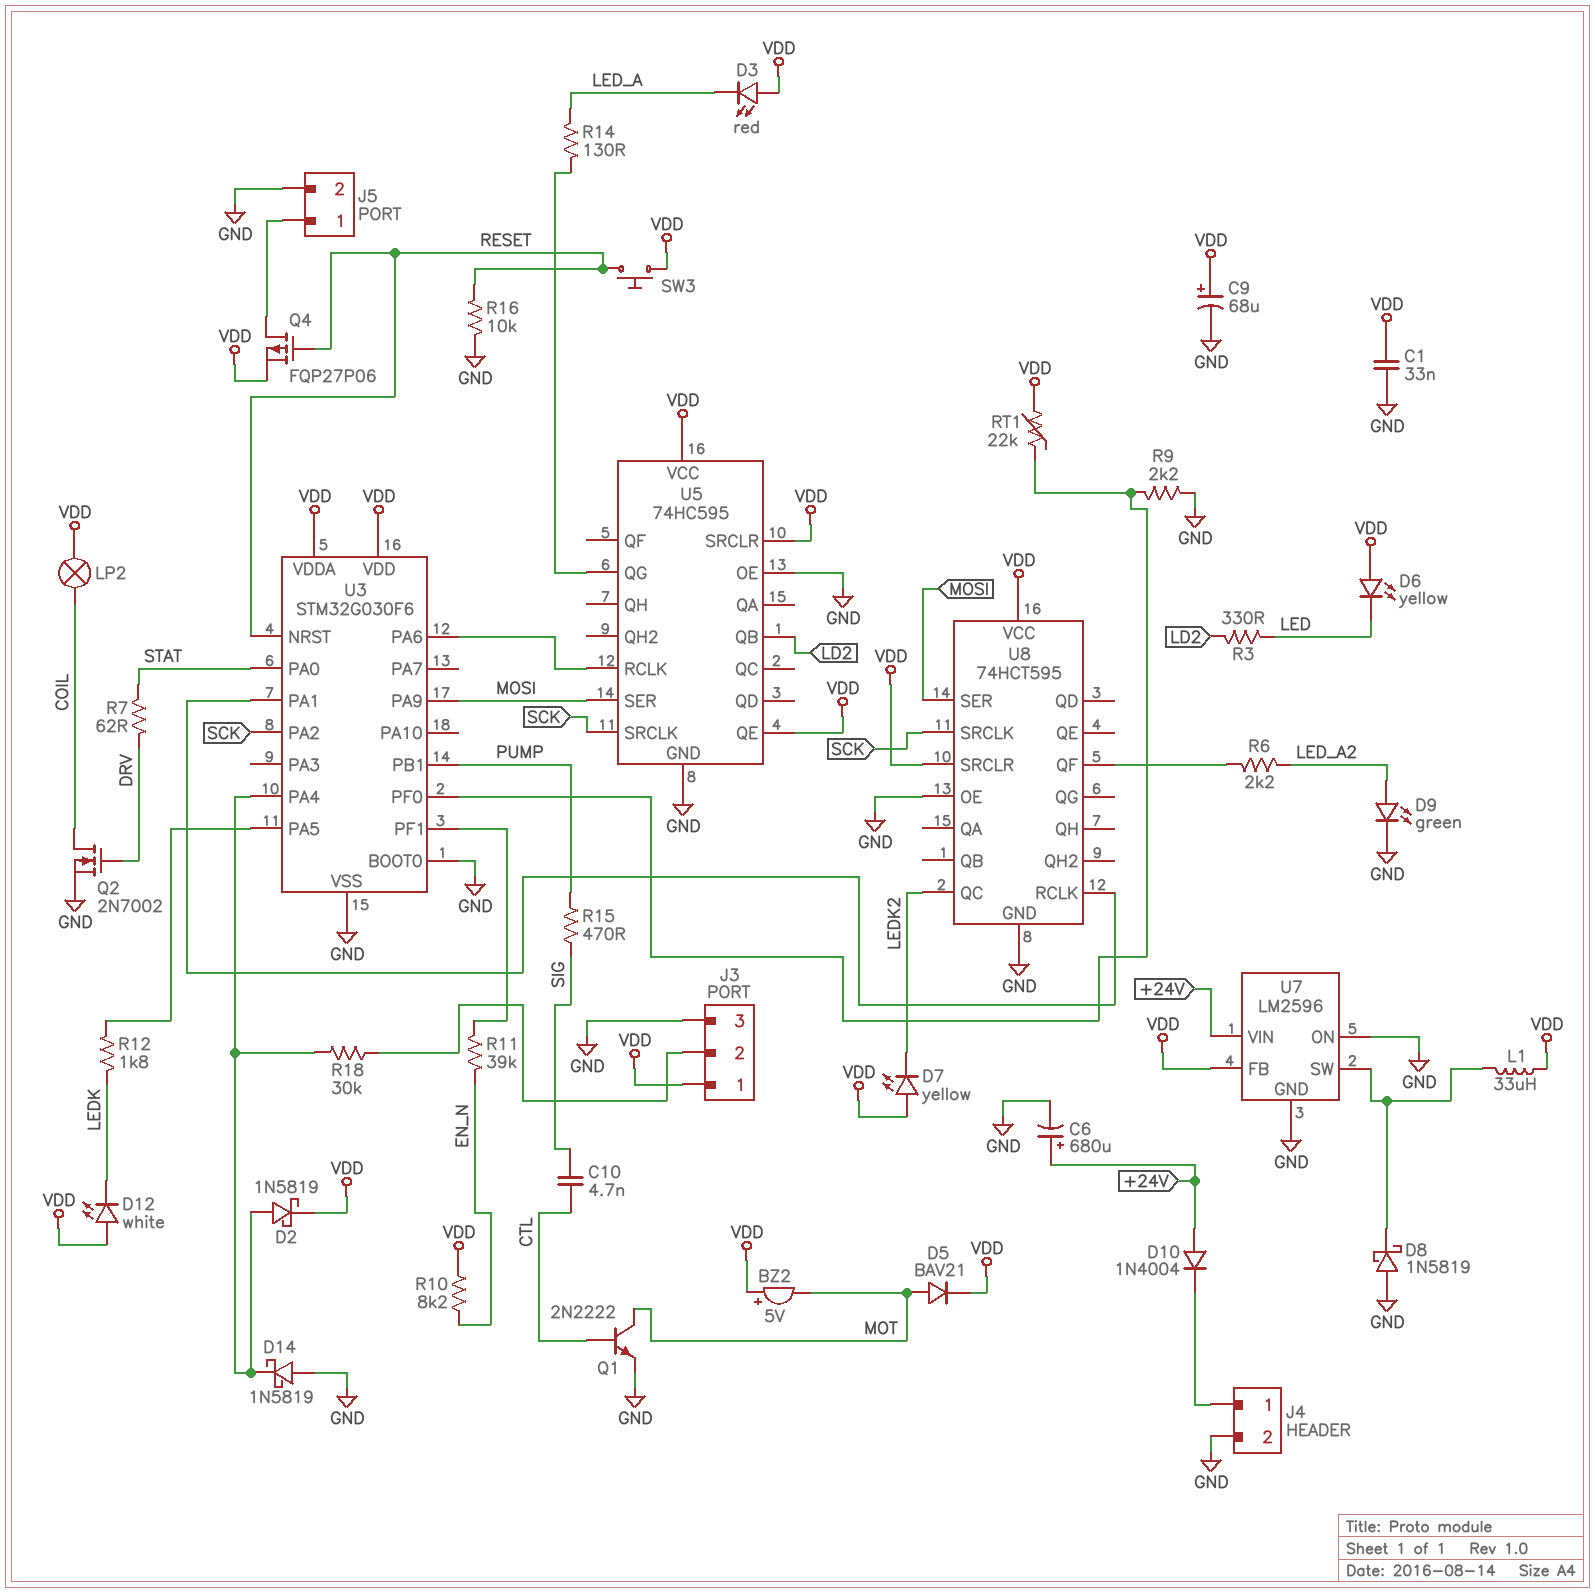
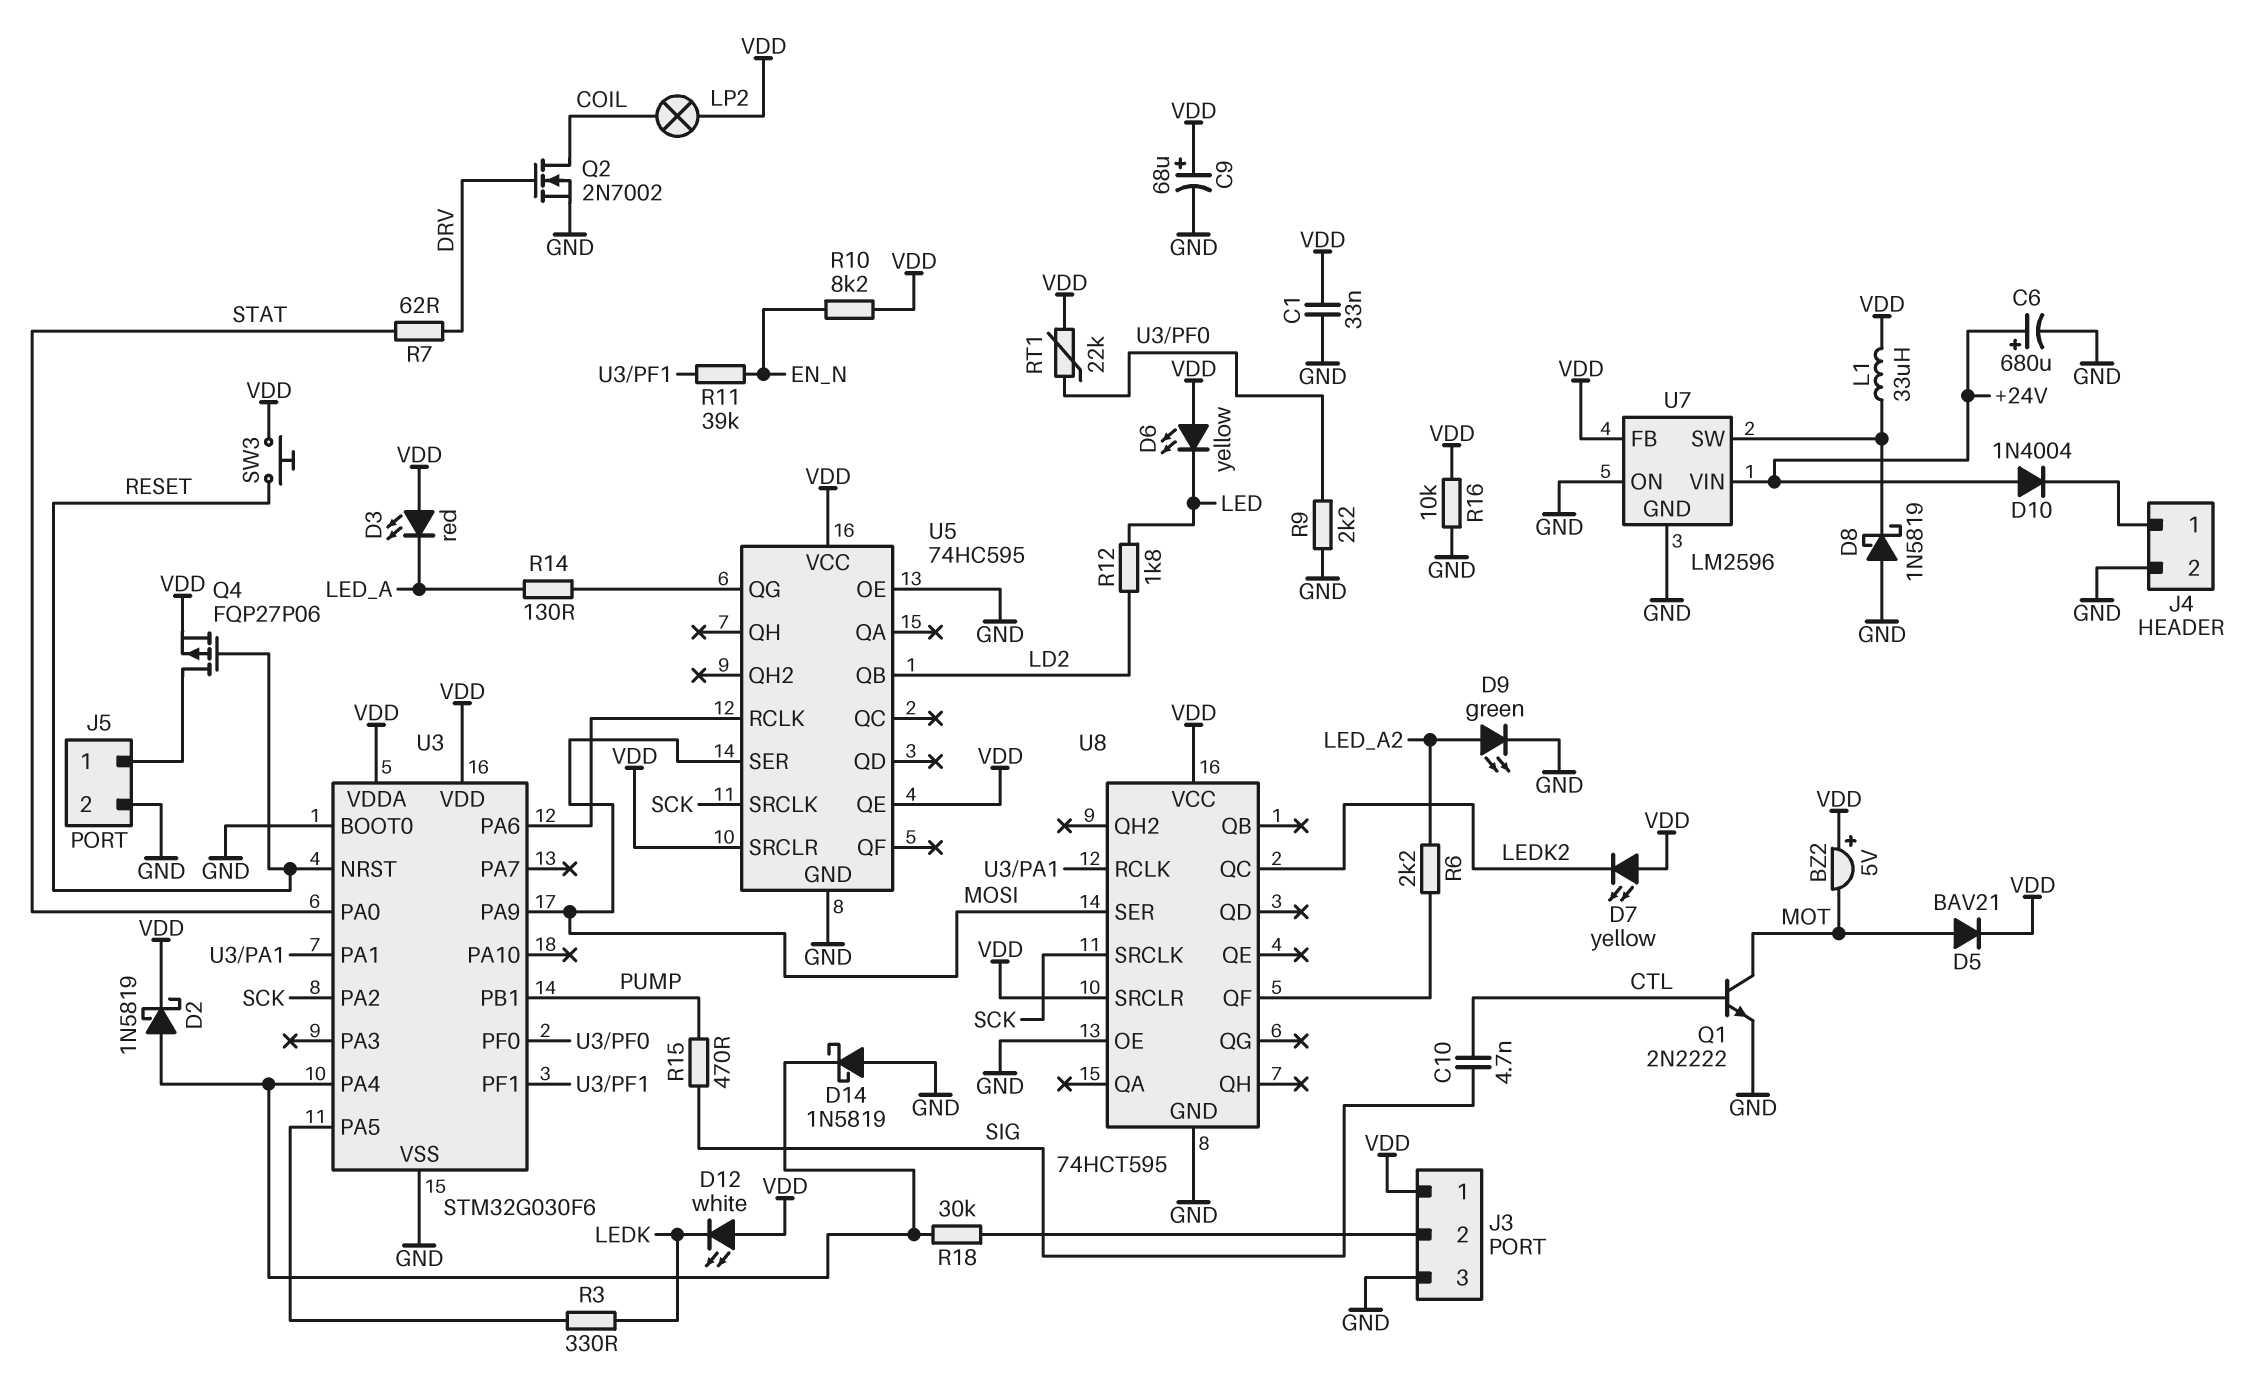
R3: 330 (LD2, LED) -> 330 (LEDK, U3/PA5)
R12: 1.8k (LEDK, U3/PA5) -> 1.8k (LD2, LED)
R16: 10k (GND, RESET) -> 10k (GND, VDD)

